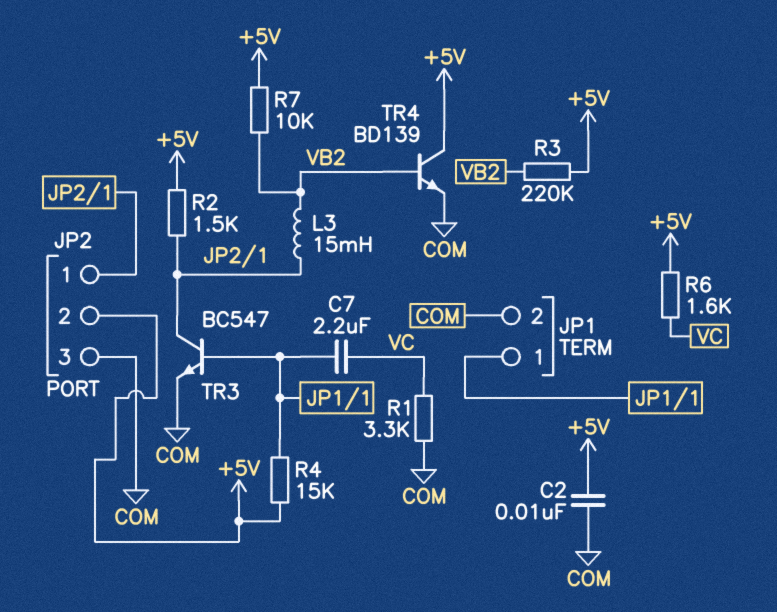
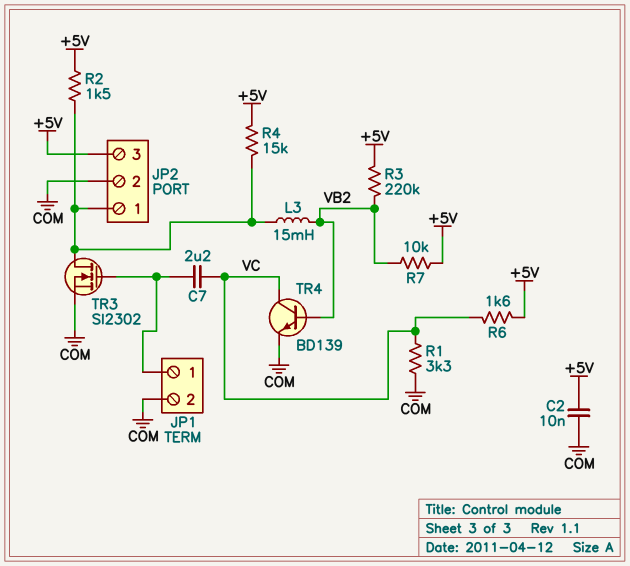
JP2 pin 2: +5V -> COM
JP2 pin 3: COM -> +5V
R4: 15k (+5V, JP1/1) -> 15k (+5V, JP2/1)
TR3: NPN BC547 (B JP1/1, C JP2/1, E COM) -> NMOS SI2302 (G JP1/1, D JP2/1, S COM)
TR4: NPN BD139 (B VB2, C +5V, E COM) -> NPN BD139 (B VB2, C VC, E COM)

